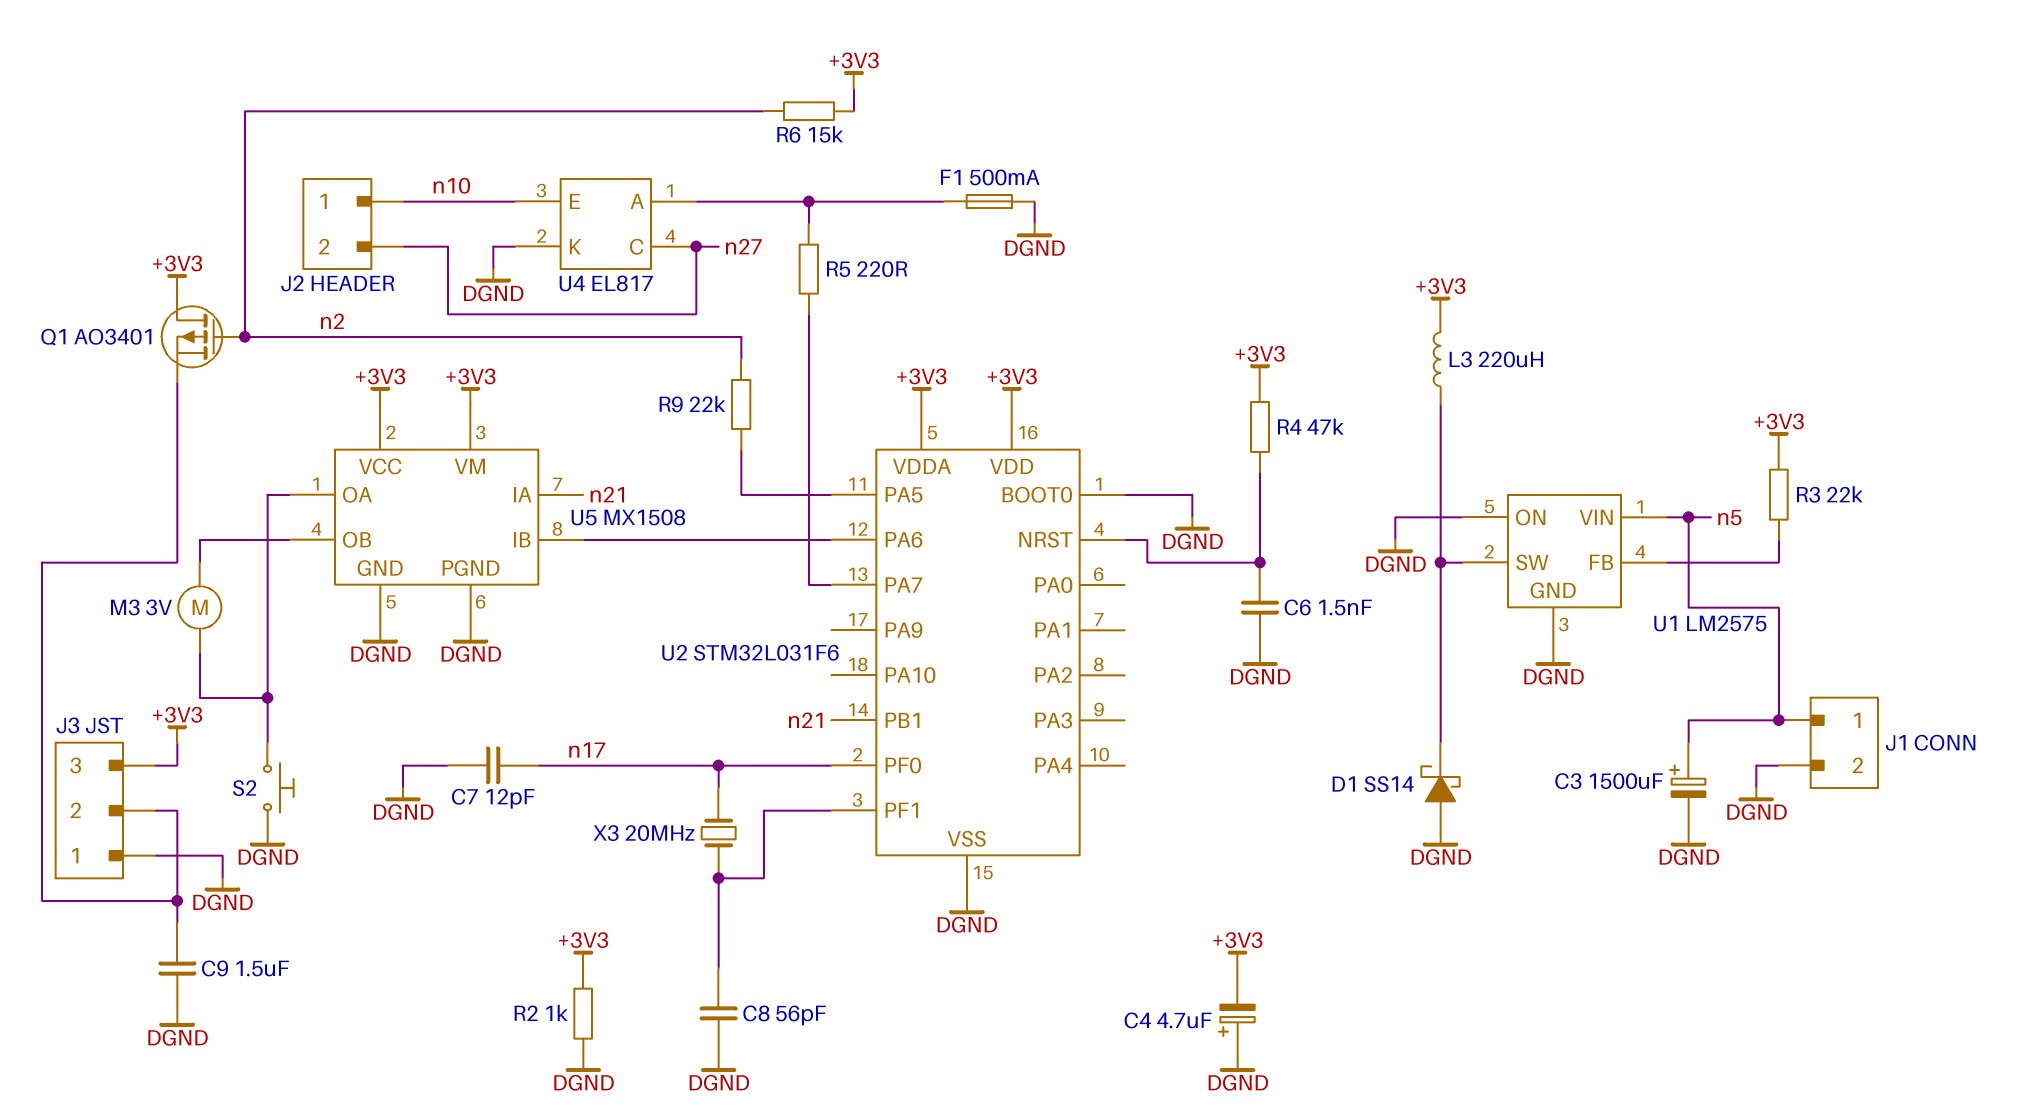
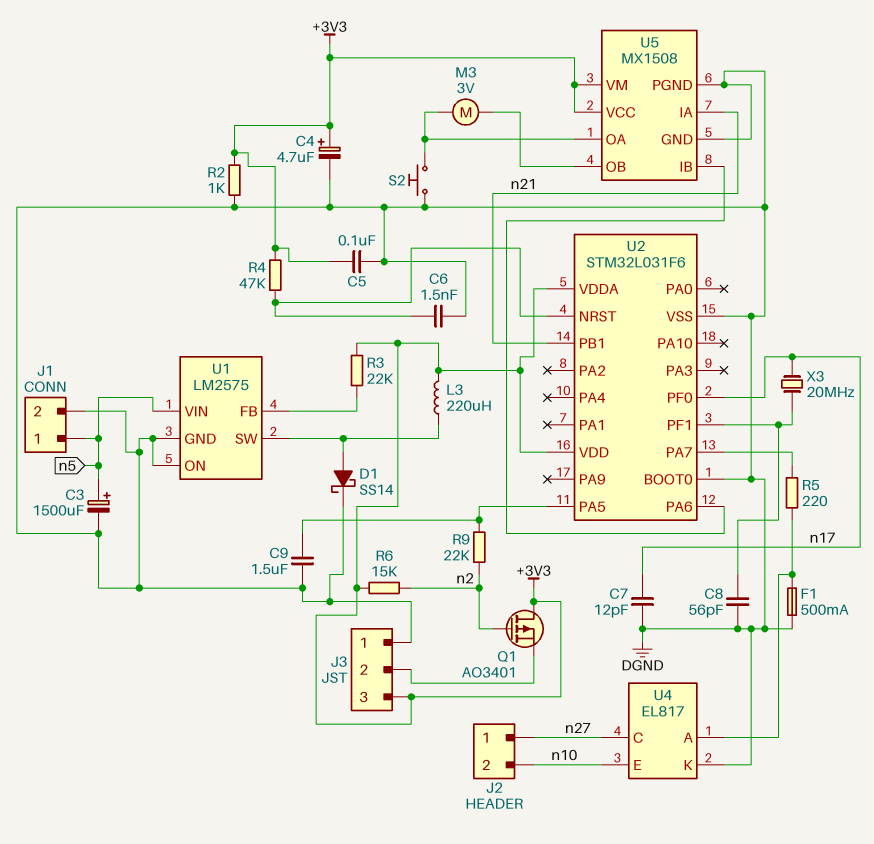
C4: 4.7uF (plus DGND, minus +3V3) -> 4.7uF (plus +3V3, minus DGND)
C5: none -> 100nF (+3V3, DGND)
C9: 1.5uF (DGND, J3/2) -> 1.5uF (DGND, U2/PA5)
D1: schottky SS14 (A DGND, K U1/SW) -> schottky SS14 (A U1/SW, K DGND)
J2 pin 1: n10 -> n27
J2 pin 2: n27 -> n10

